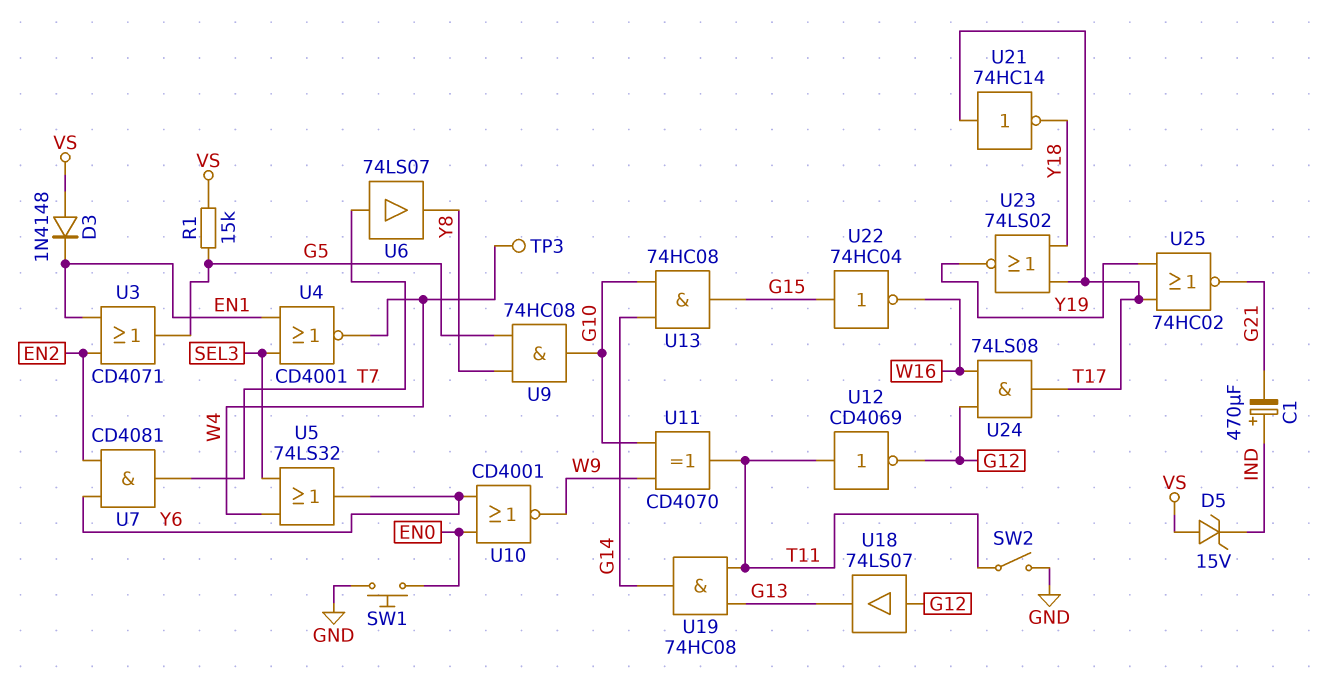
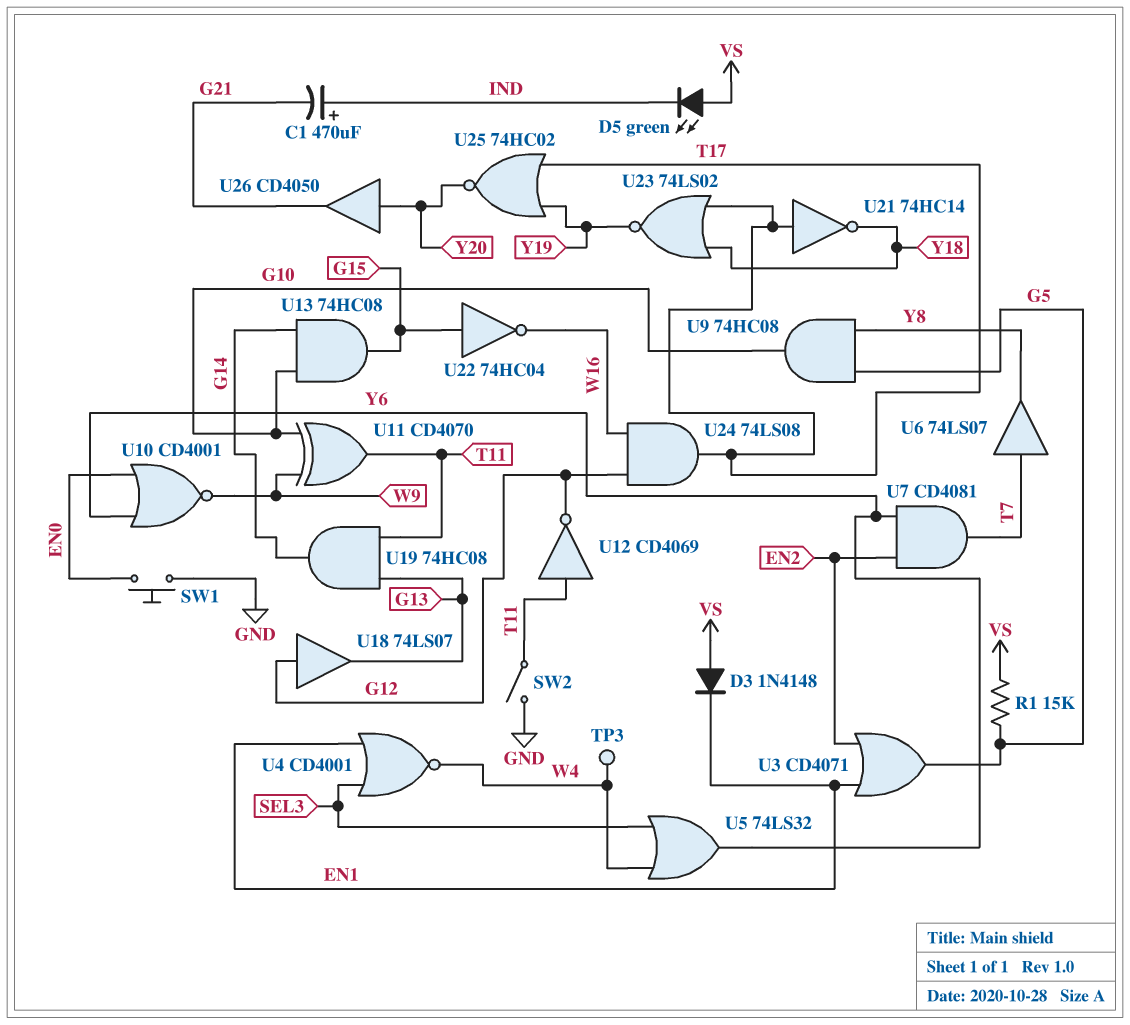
D5: zener 15V (A VS, K IND) -> LED green (A VS, K IND)
U25: NOR 74HC02 (in T17, in Y19, out G21) -> NOR 74HC02 (in T17, in Y19, out Y20)
U26: none -> buffer CD4050 (in Y20, out G21)

